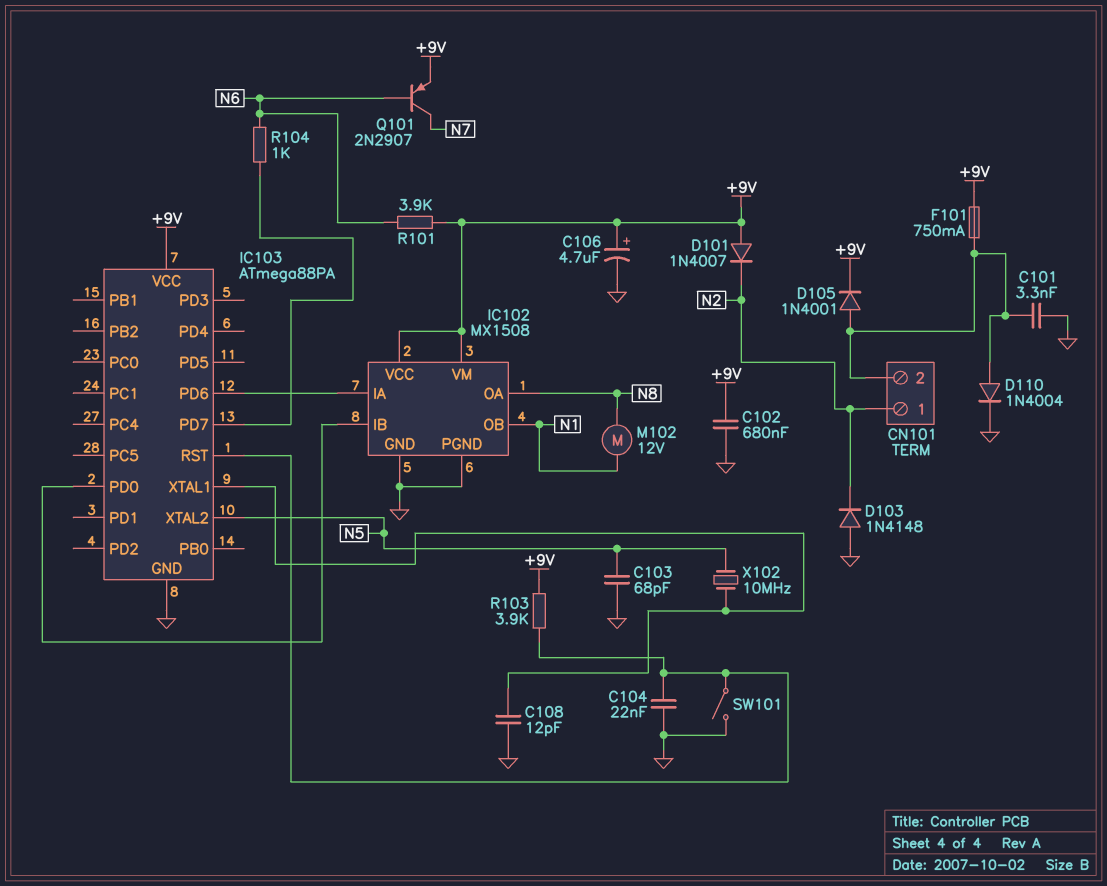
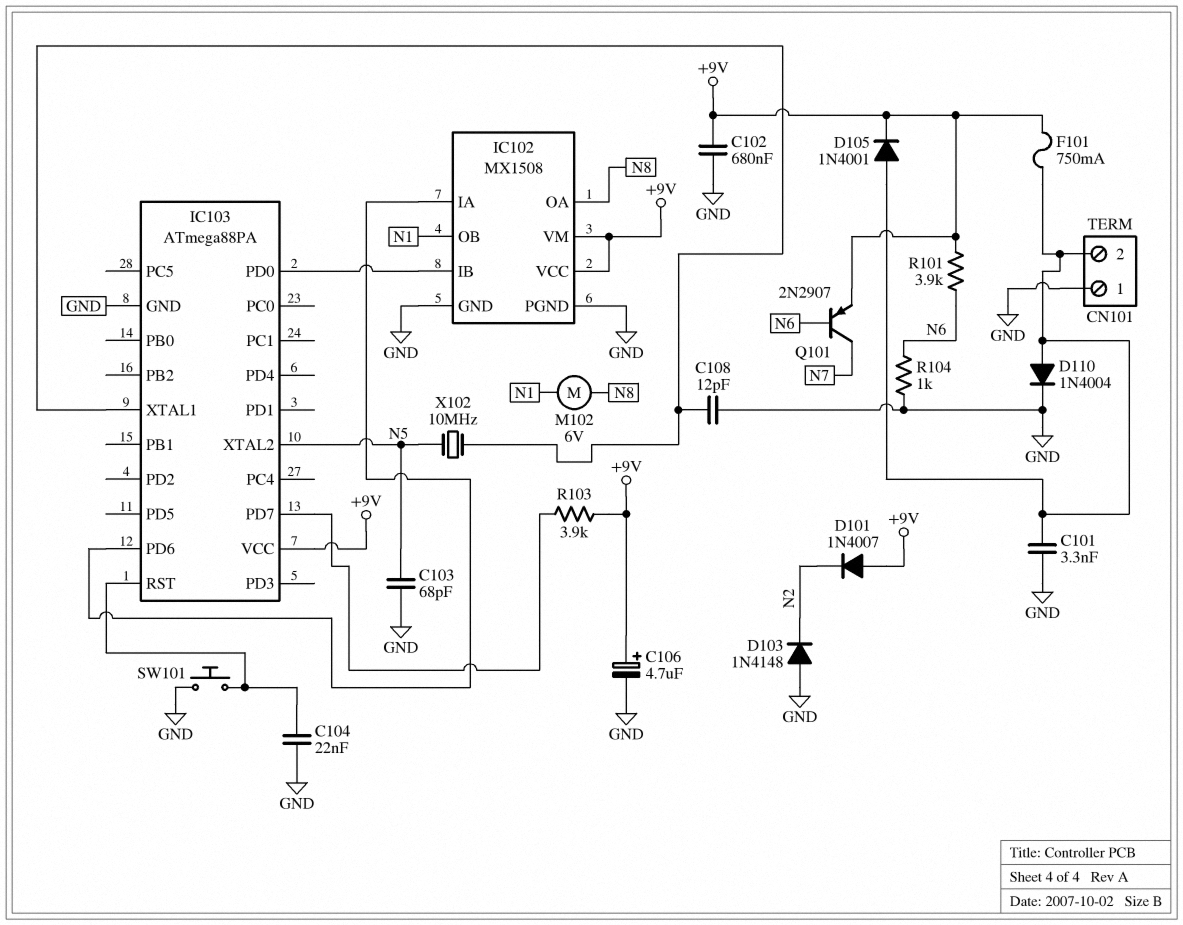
CN101 pin 1: N2 -> GND
M102: motor 12V (N1, N8) -> motor 6V (N1, N8)
R103: 3.9k (+9V, IC103/RST) -> 3.9k (+9V, IC103/PD7)
R104: 1k (IC103/PD7, N6) -> 1k (GND, N6)
SW101: switch (GND, IC103/RST) -> button (GND, IC103/RST)

